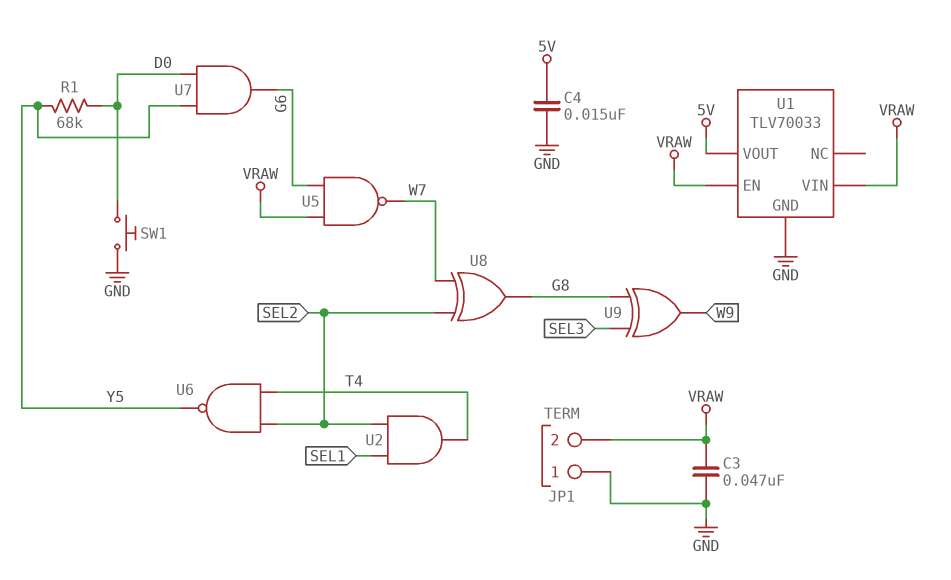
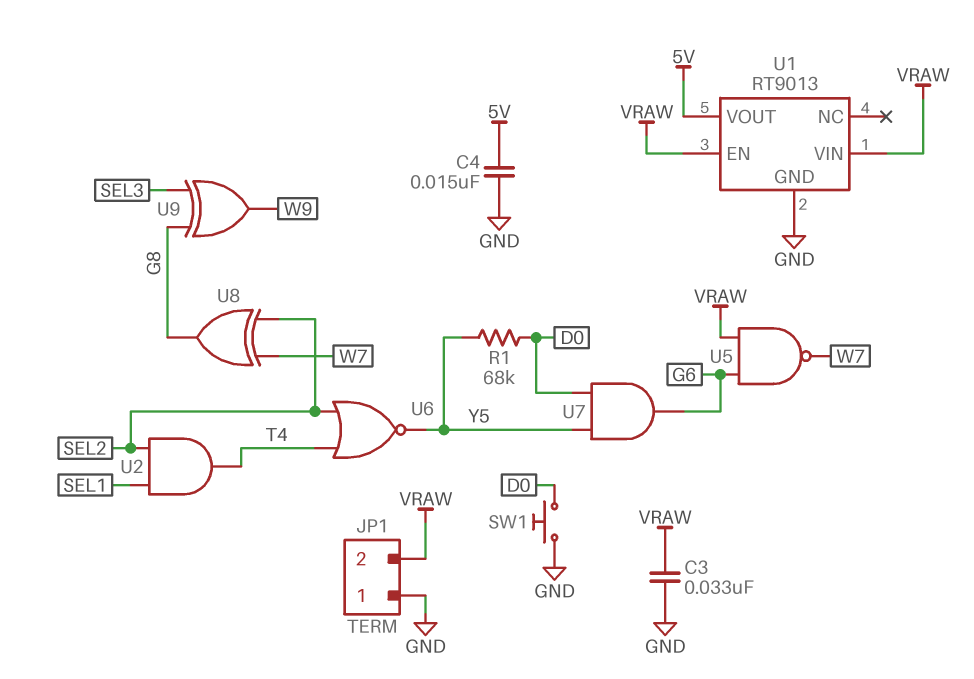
C3: 47nF (GND, VRAW) -> 33nF (GND, VRAW)
U1: TLV70033 -> RT9013
U6: NAND (in SEL2, in T4, out Y5) -> NOR (in SEL2, in T4, out Y5)

